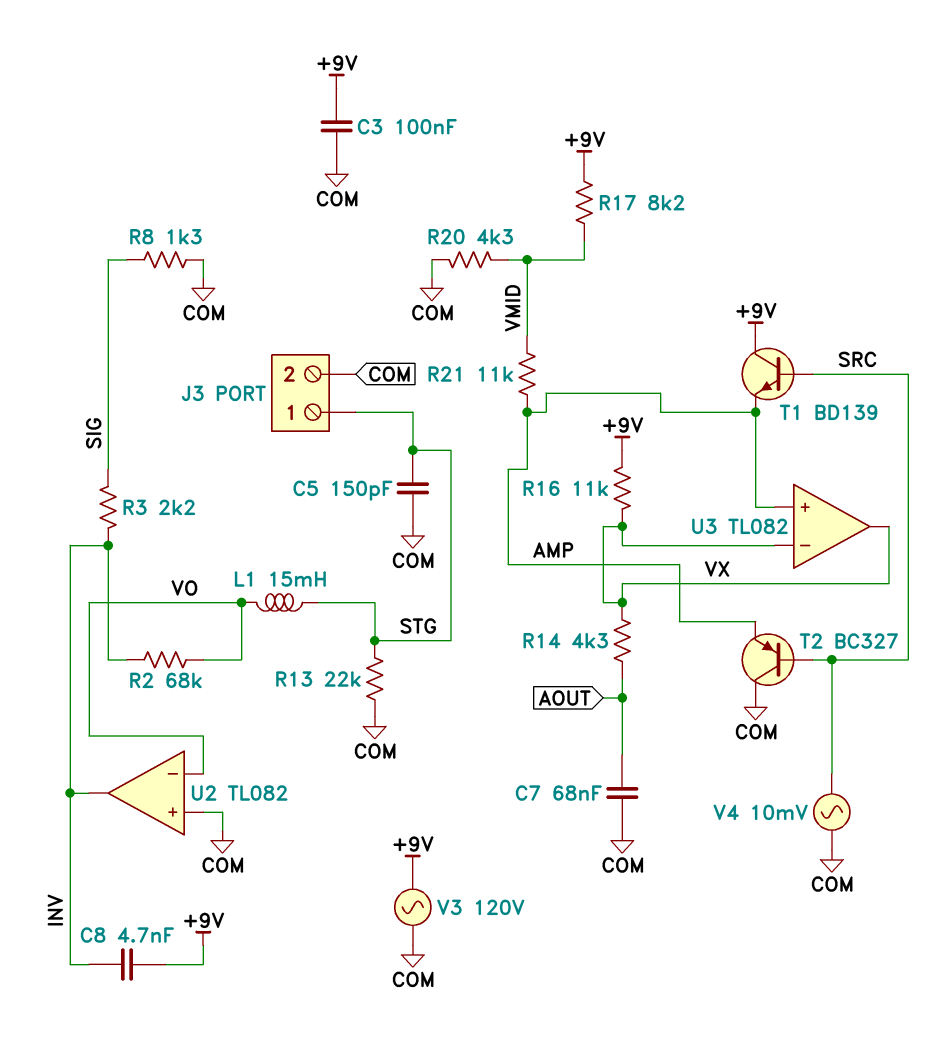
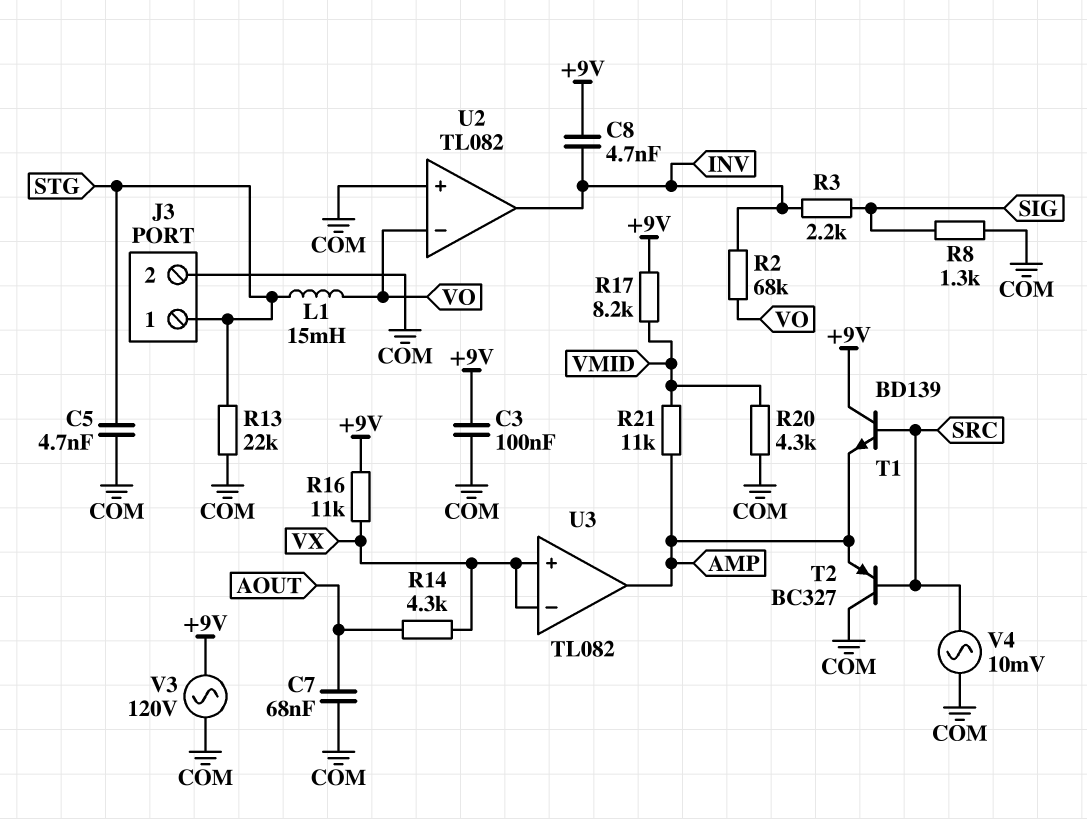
C5: 150pF (COM, STG) -> 4.7nF (COM, STG)
U3 pin in+: AMP -> VX
U3 pin out: VX -> AMP

